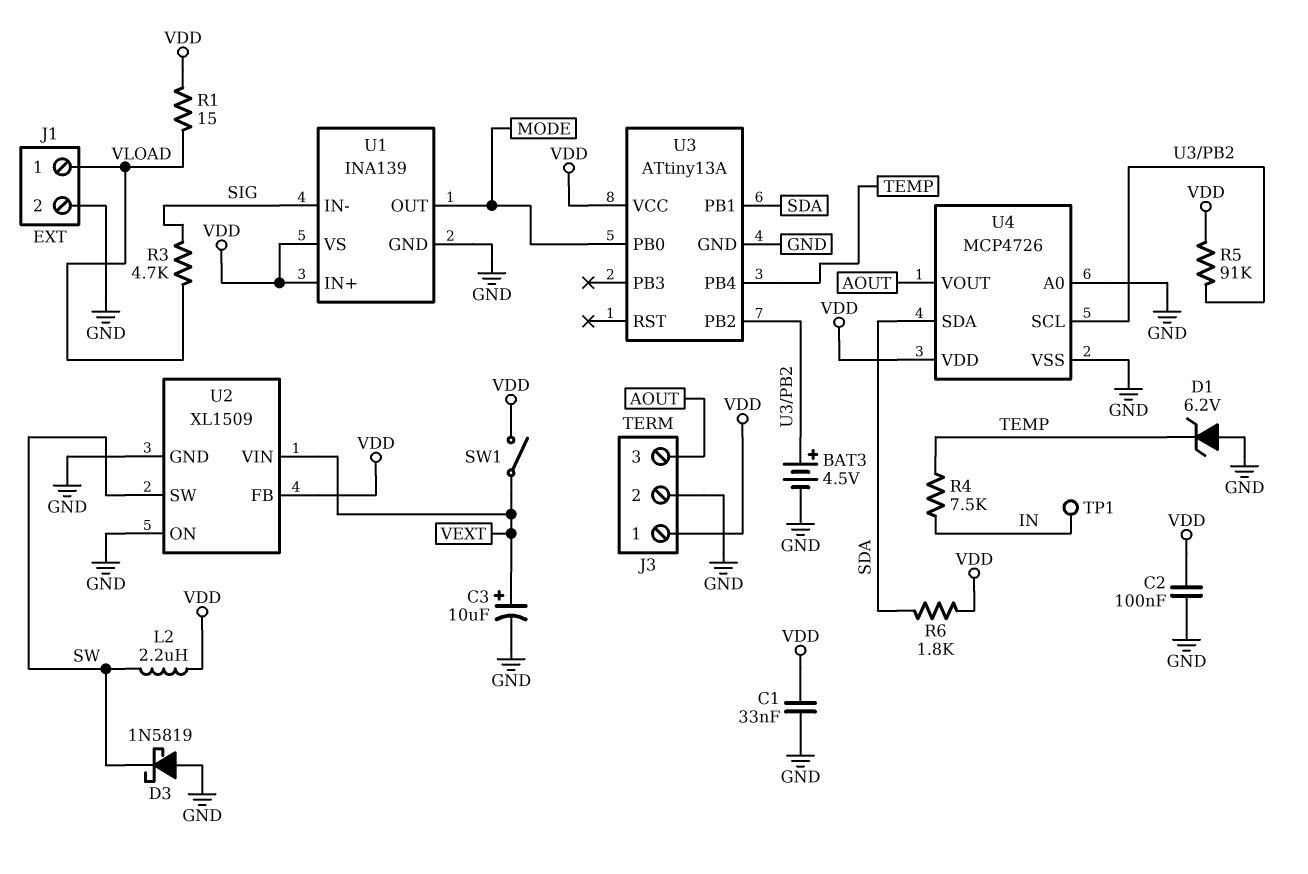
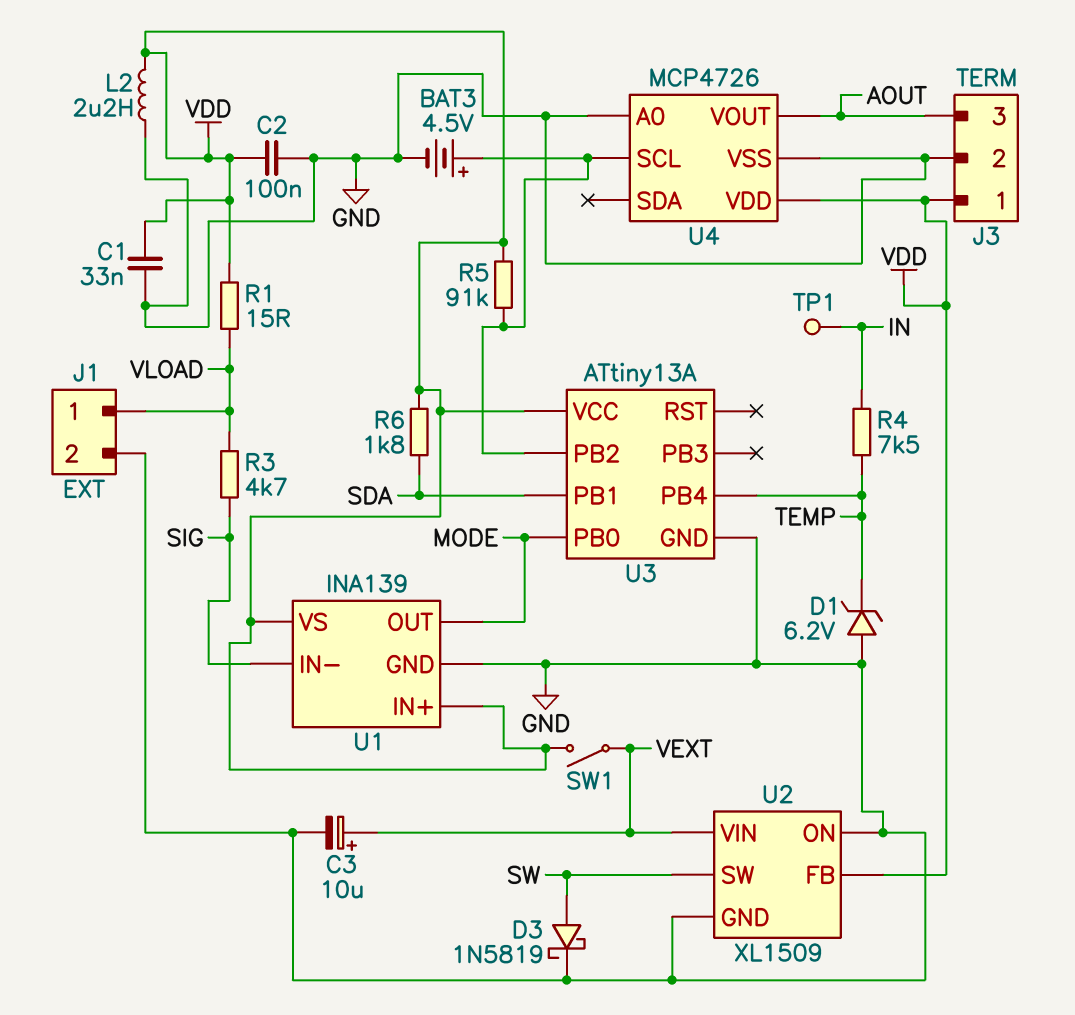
D3: schottky 1N5819 (A GND, K SW) -> schottky 1N5819 (A SW, K GND)
L2: 2.2uH (SW, VDD) -> 2.2uH (GND, VDD)
U4 pin SDA: SDA -> none

